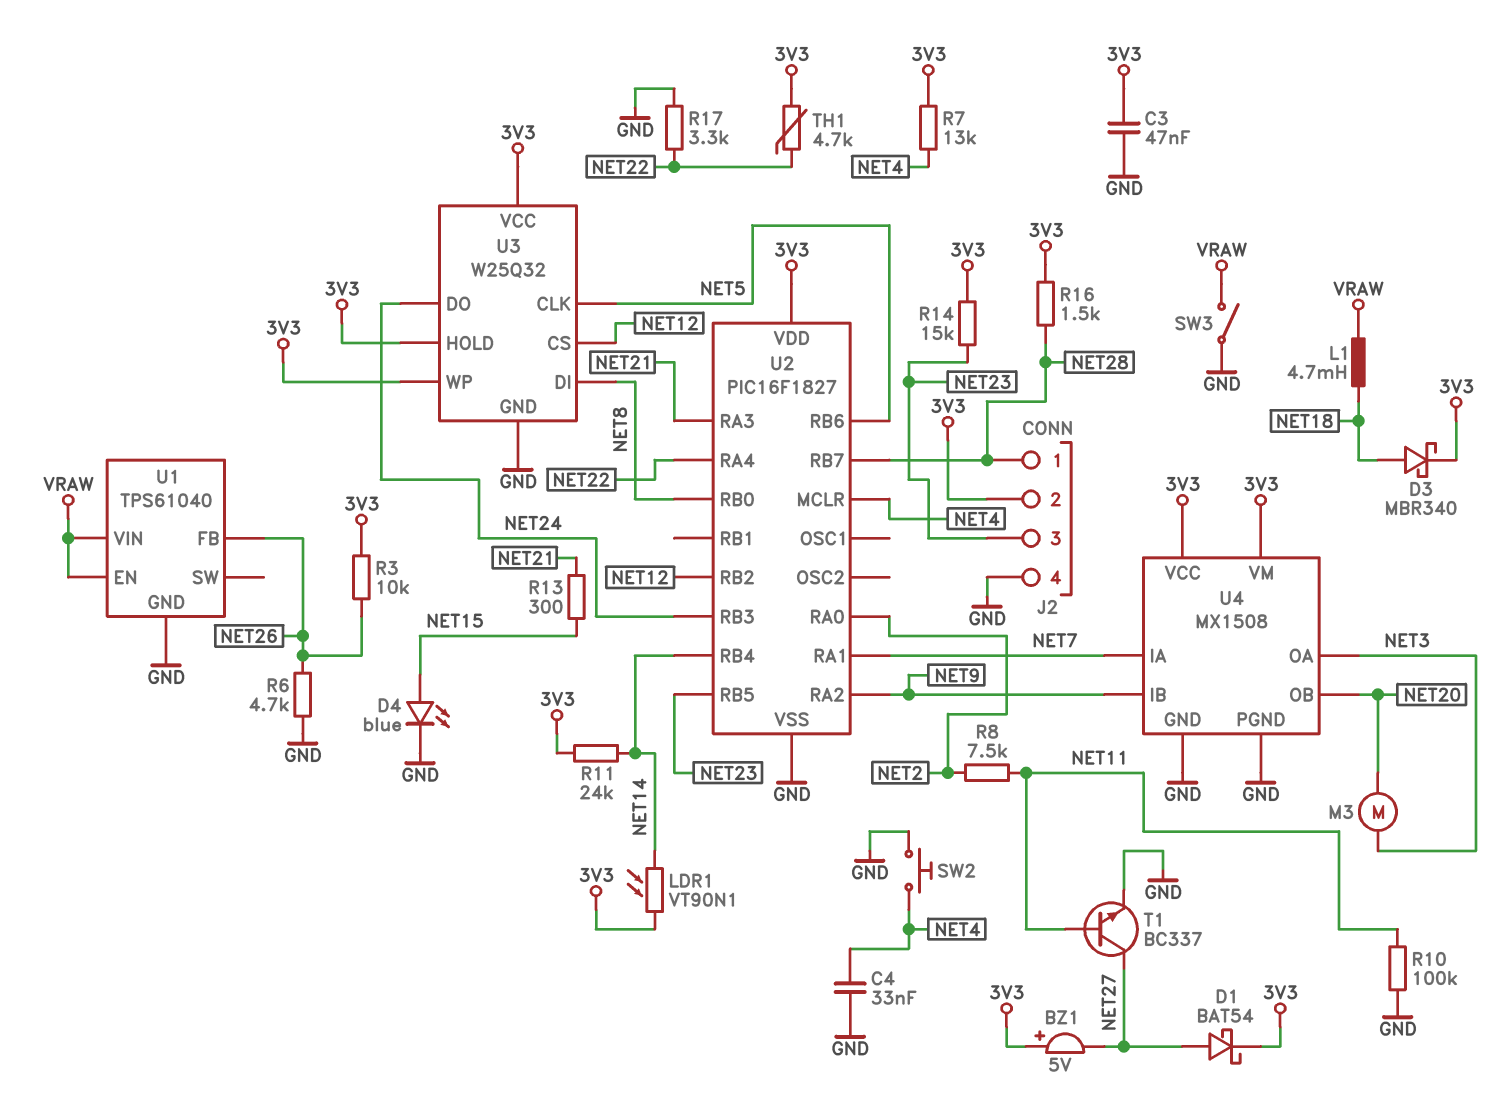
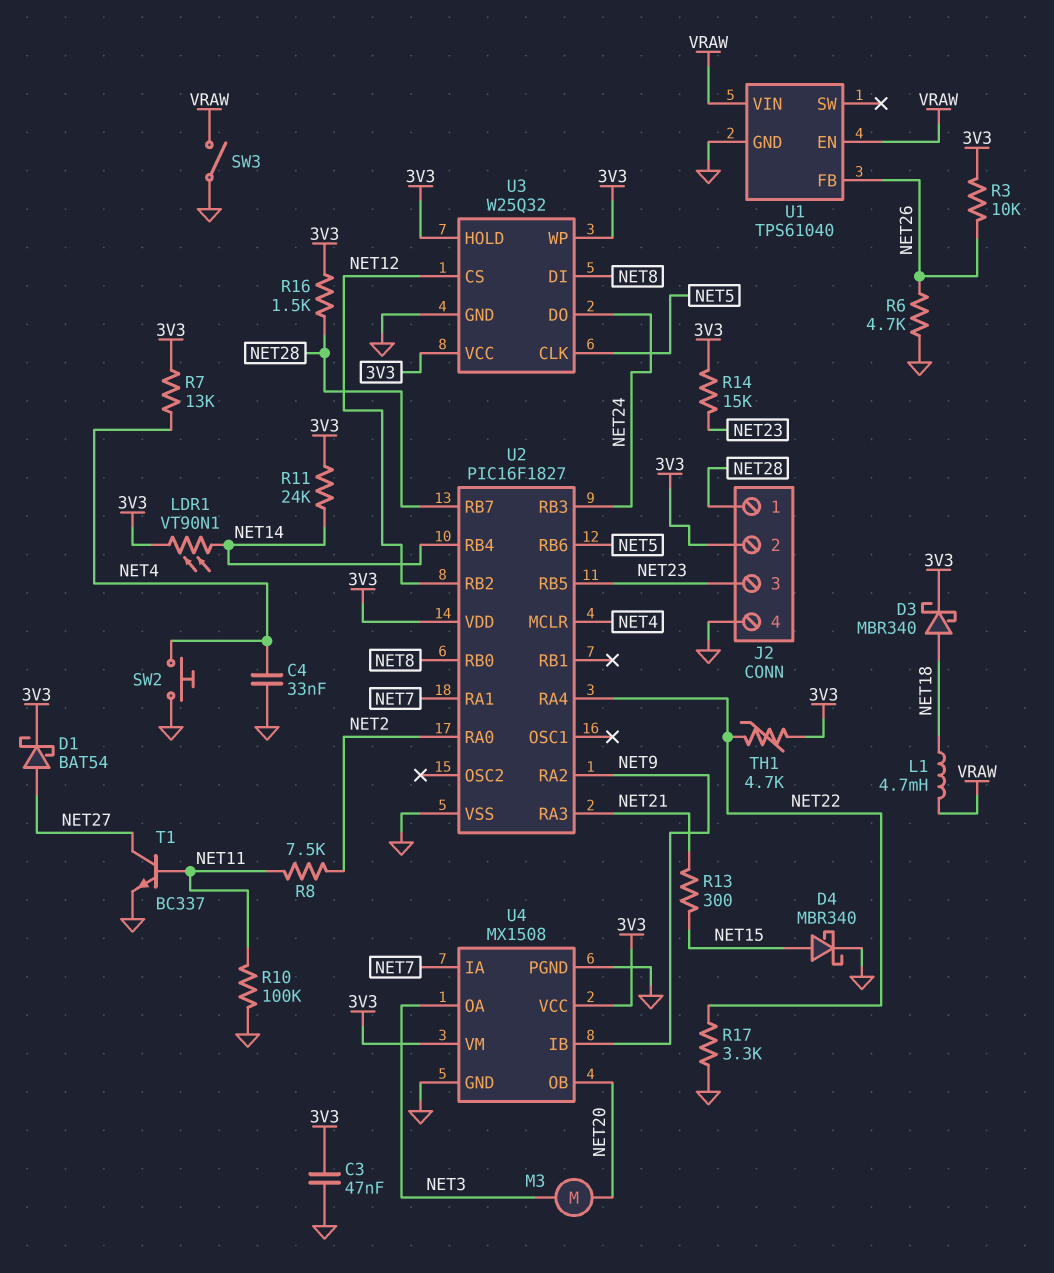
BZ1: buzzer 5V (plus 3V3, minus NET27) -> none
D4: LED blue (A NET15, K GND) -> schottky MBR340 (A NET15, K GND)

